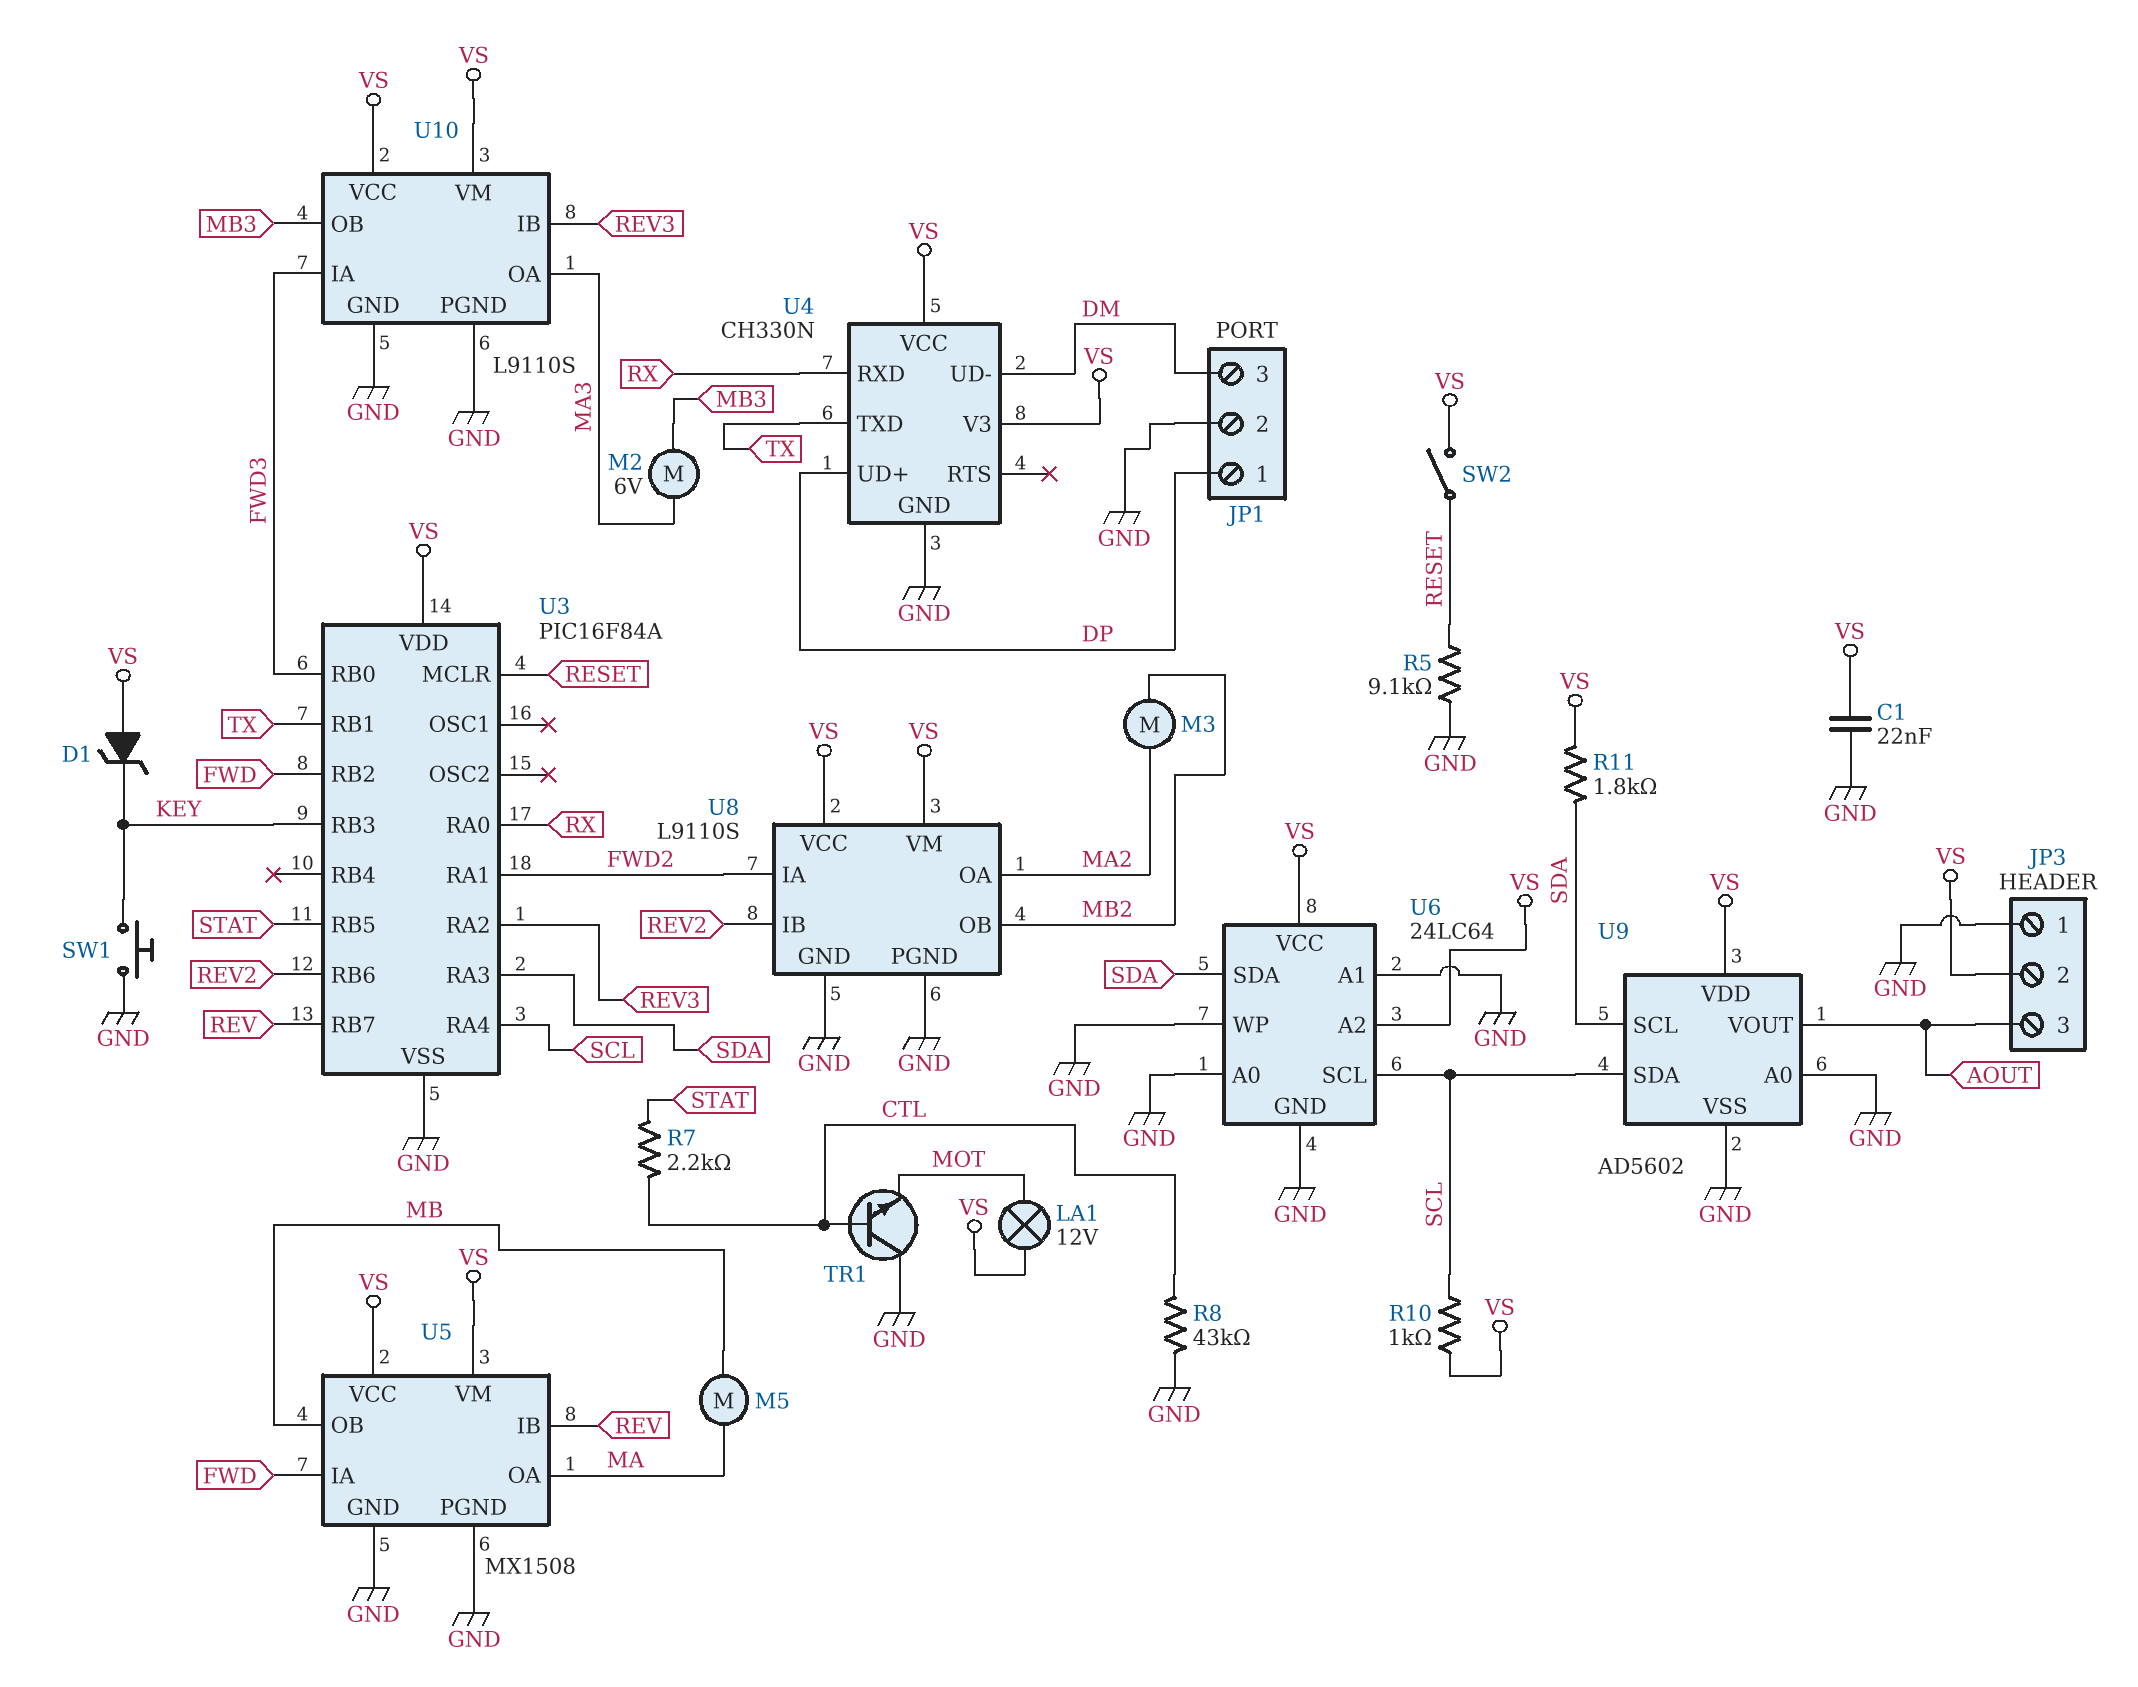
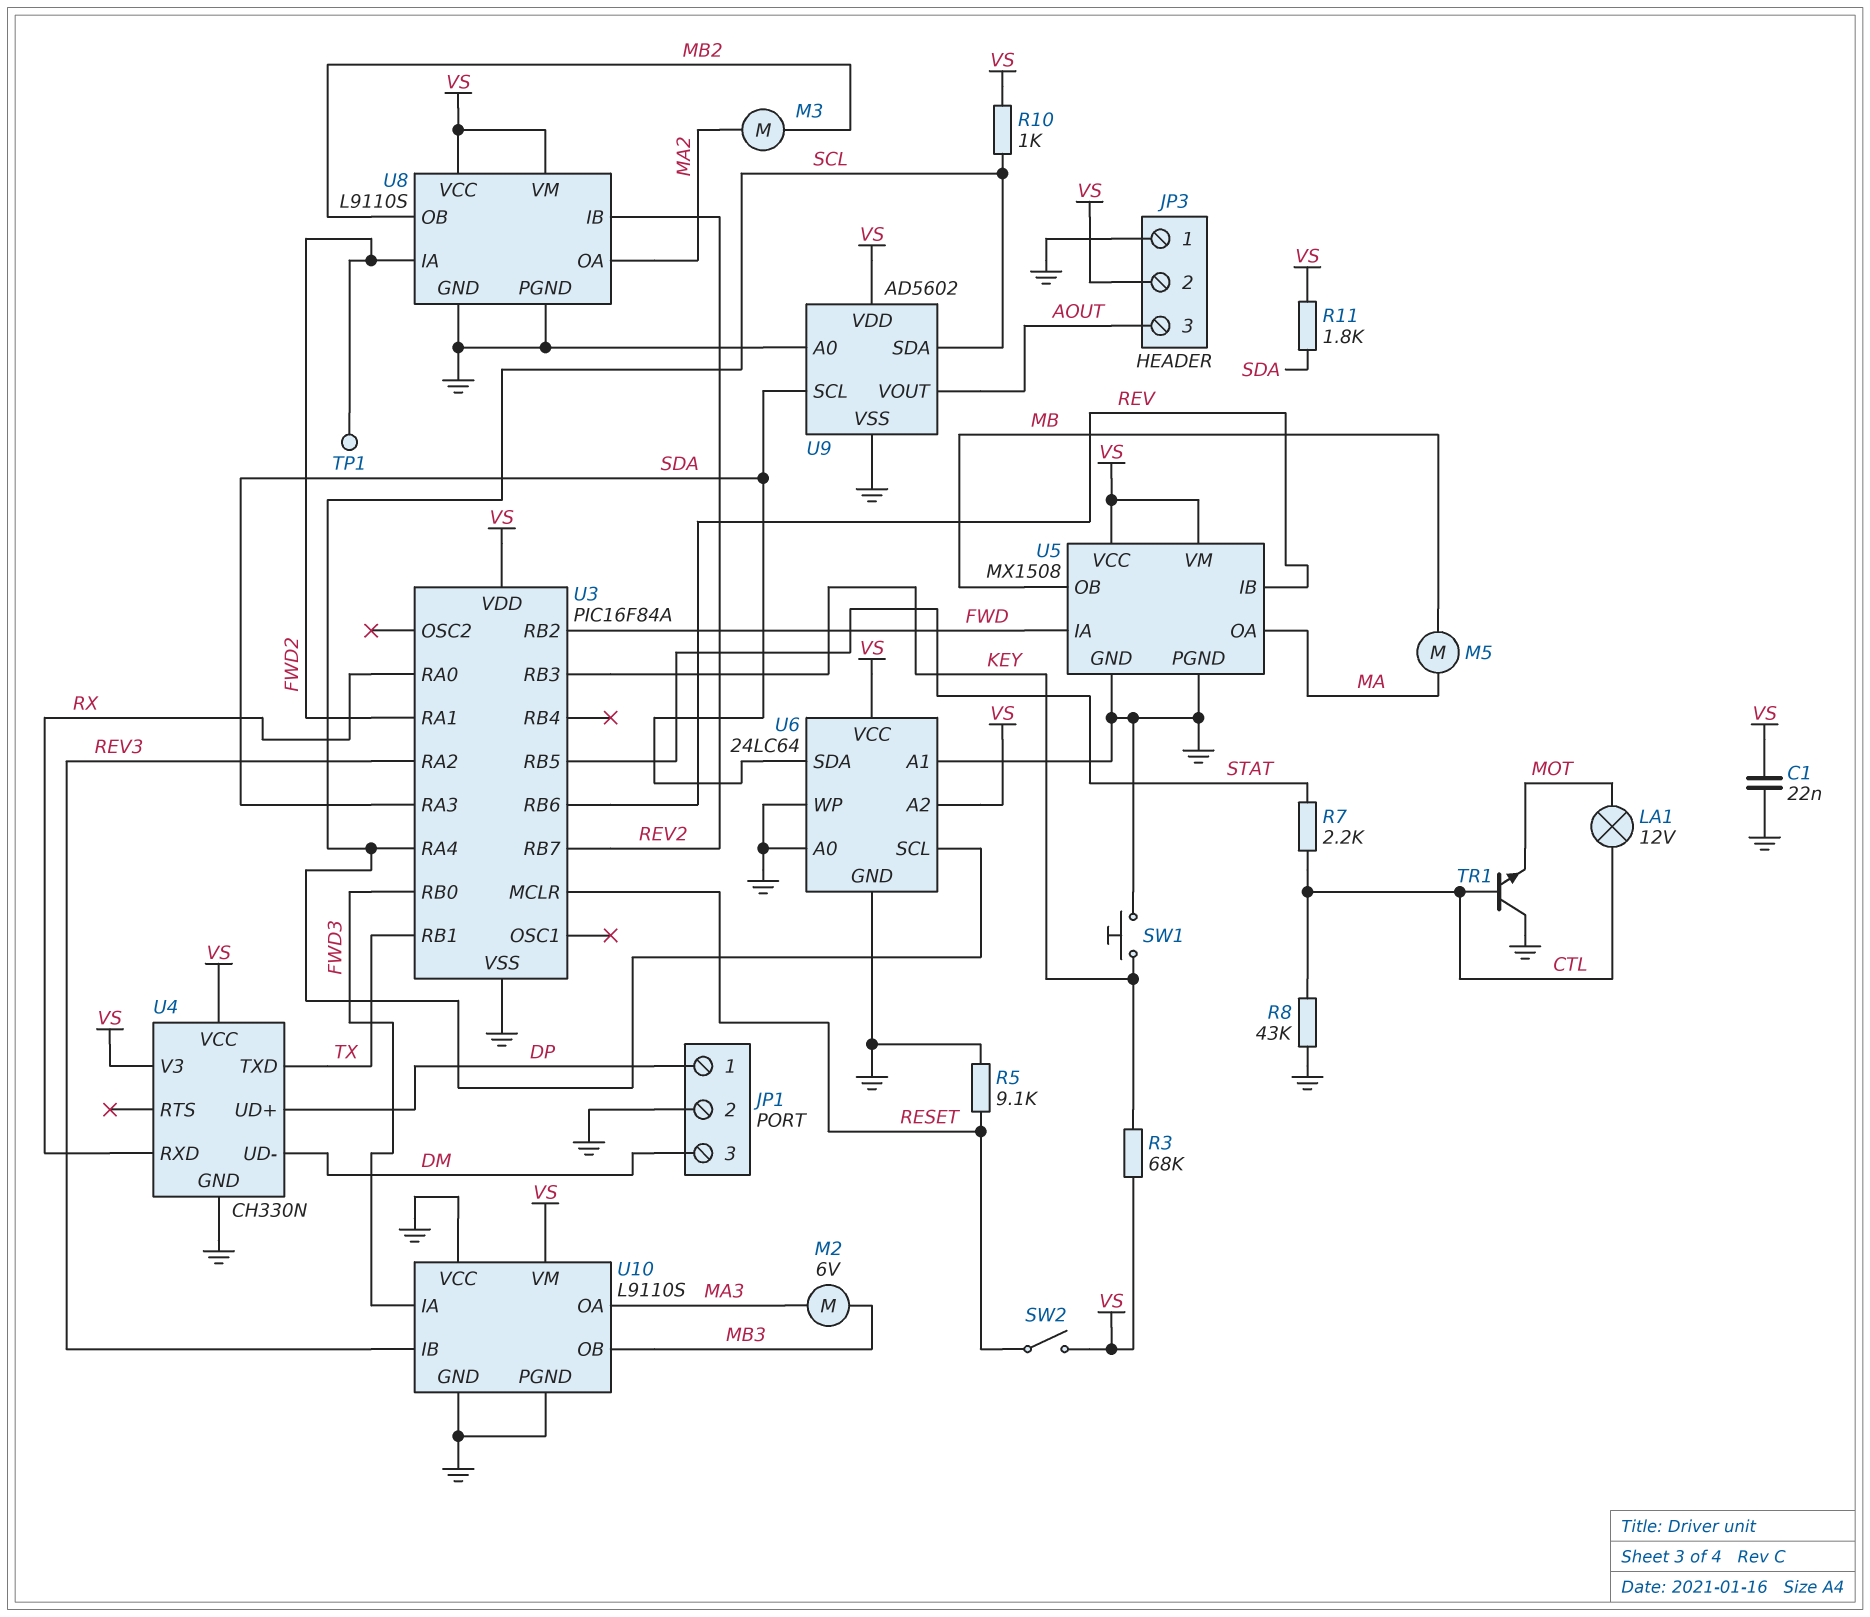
D1: zener (A VS, K KEY) -> none
LA1: lamp 12V (MOT, VS) -> lamp 12V (CTL, MOT)
R3: none -> 68k (KEY, VS)
TP1: none -> test point (FWD2)
U3 pin RB6: REV2 -> REV
U3 pin RB7: REV -> REV2
U10 pin VCC: VS -> GND

